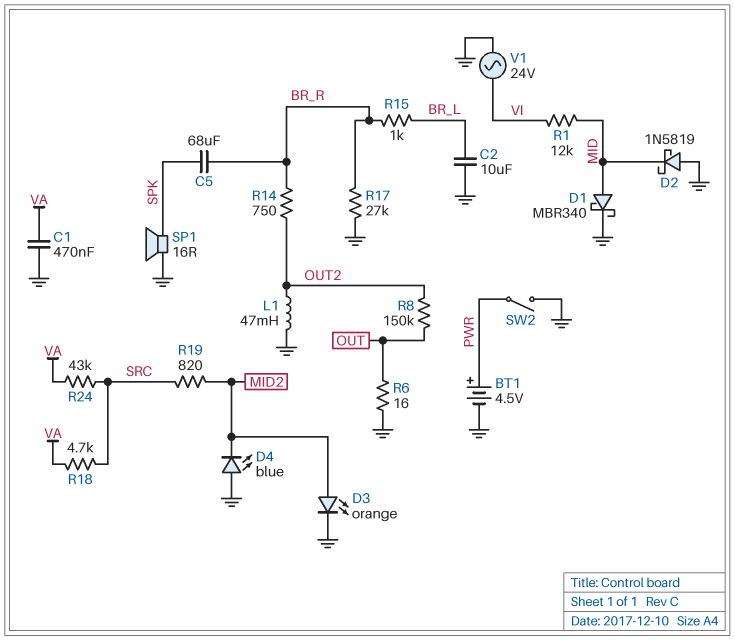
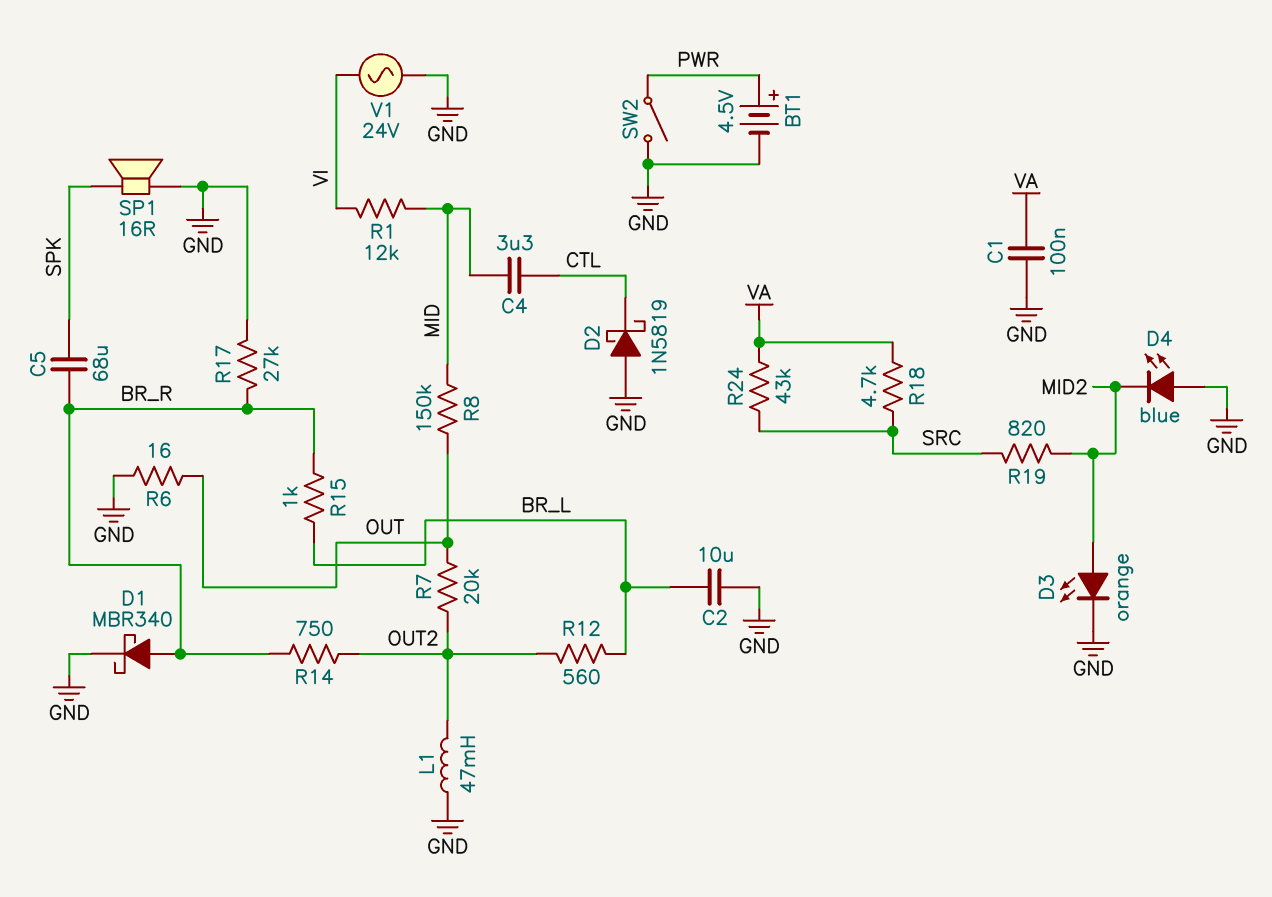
C1: 470nF (GND, VA) -> 100nF (GND, VA)
C4: none -> 3.3uF (CTL, MID)
D1: schottky MBR340 (A MID, K GND) -> schottky MBR340 (A BR_R, K GND)
D2: schottky 1N5819 (A GND, K MID) -> schottky 1N5819 (A GND, K CTL)
R7: none -> 20k (OUT, OUT2)
R8: 150k (OUT, OUT2) -> 150k (MID, OUT)
R12: none -> 560 (BR_L, OUT2)

